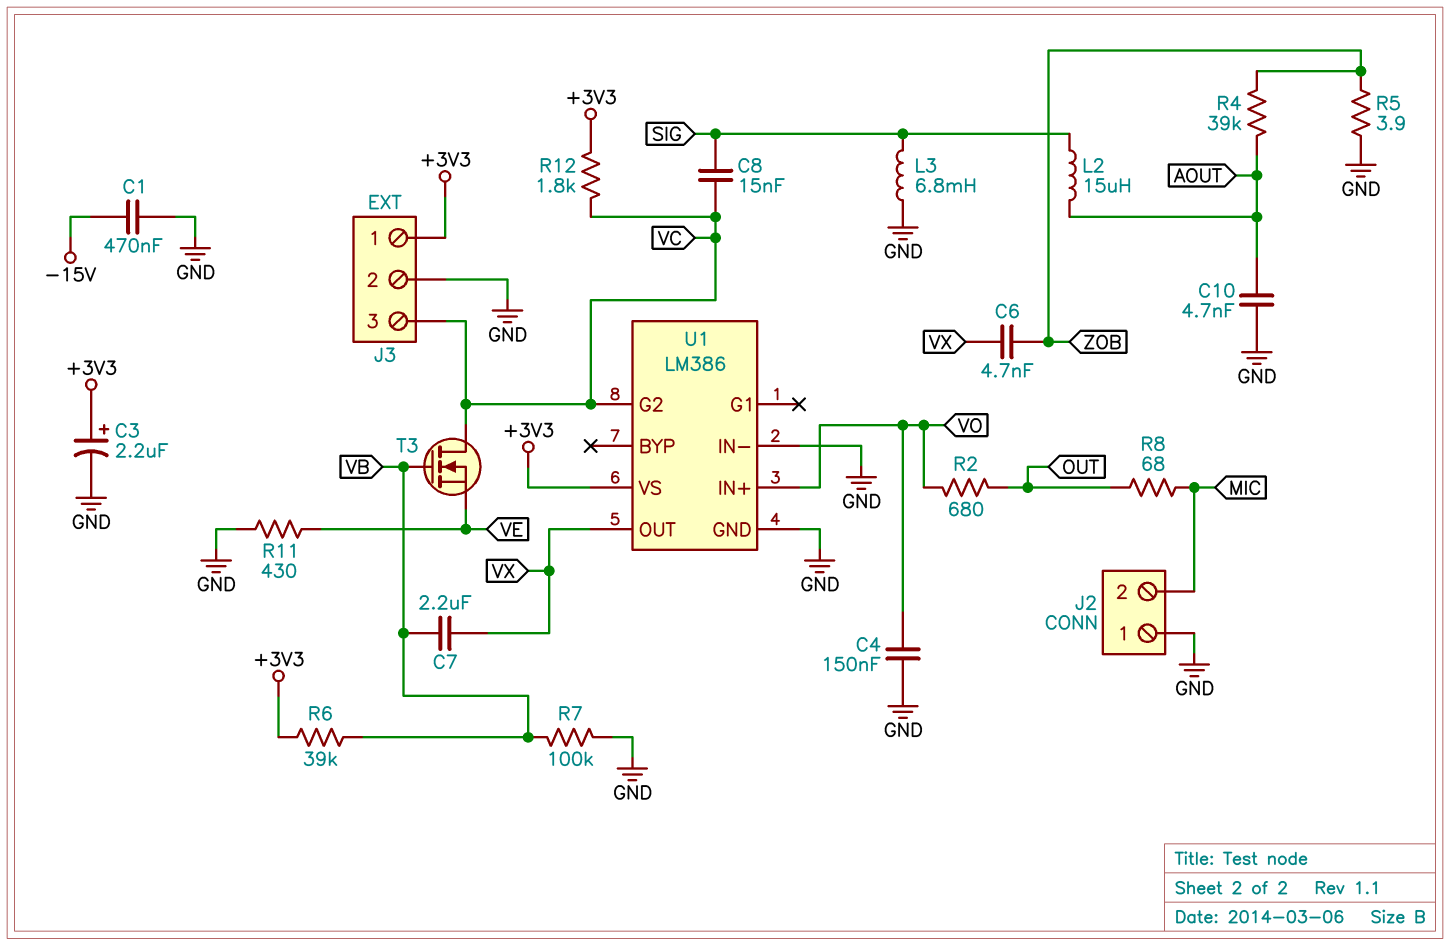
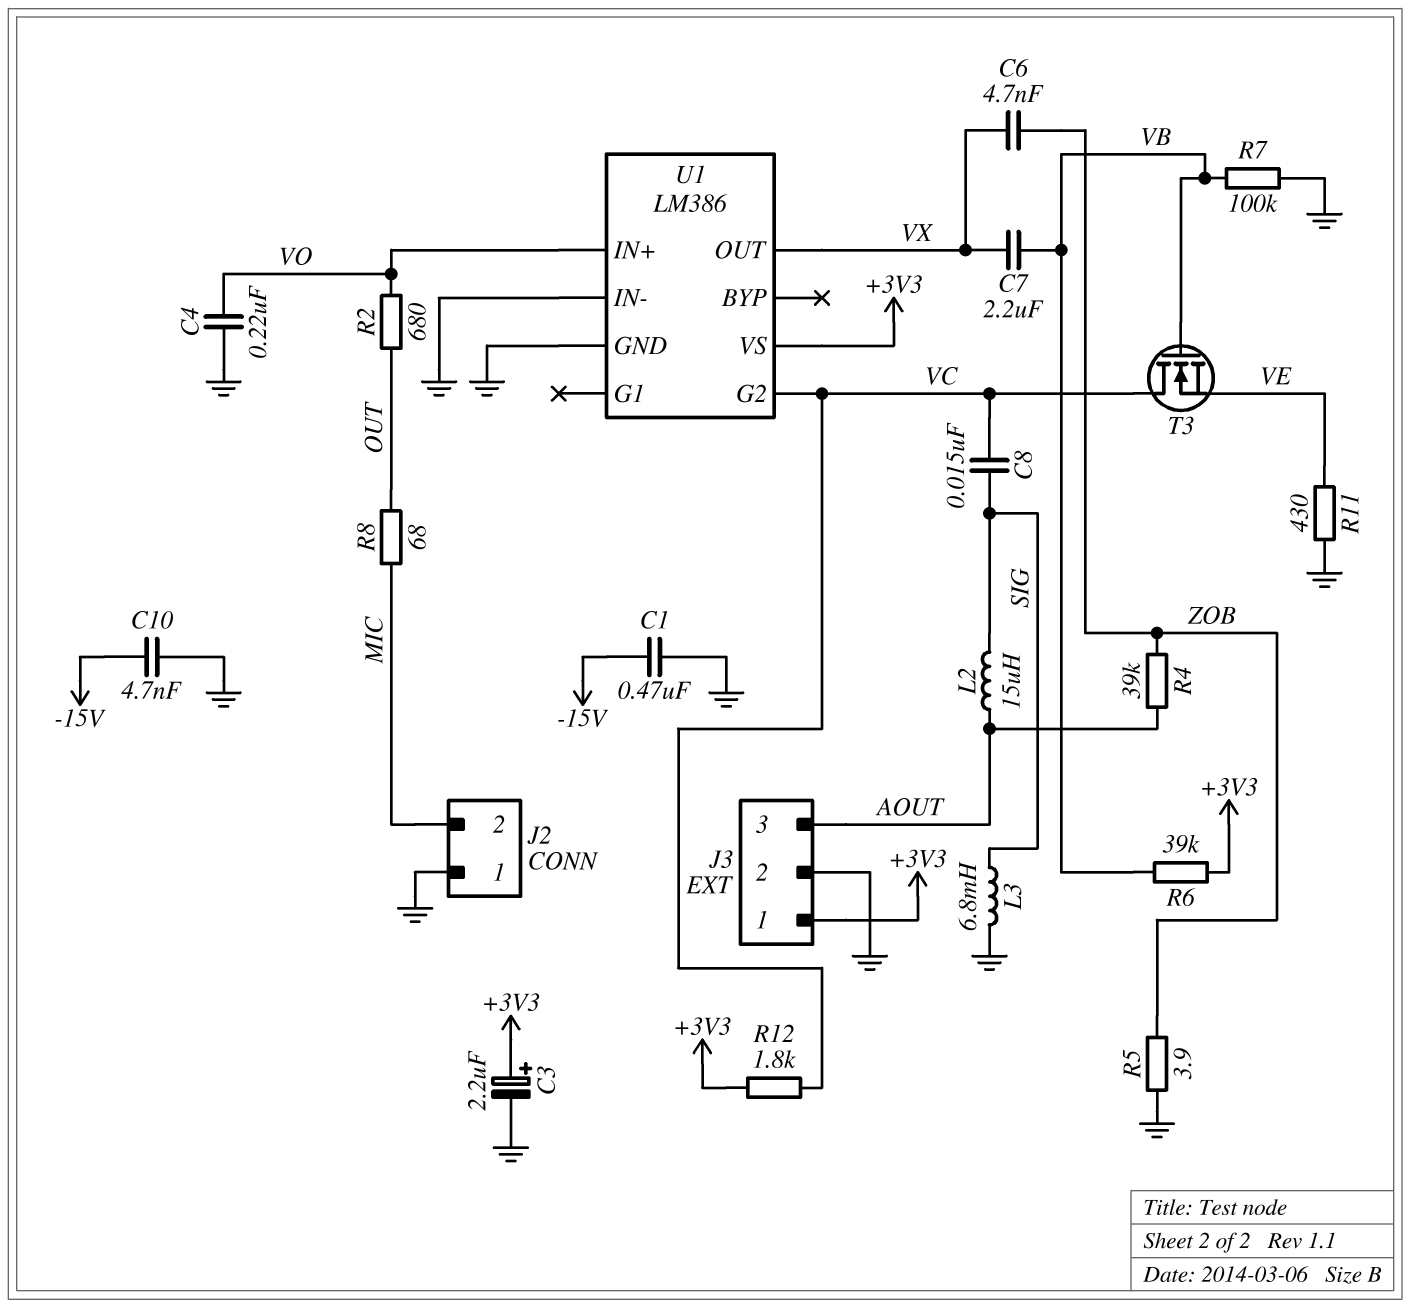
C4: 150nF (GND, VO) -> 220nF (GND, VO)
C10: 4.7nF (AOUT, GND) -> 4.7nF (-15V, GND)
J3 pin 3: VC -> AOUT

